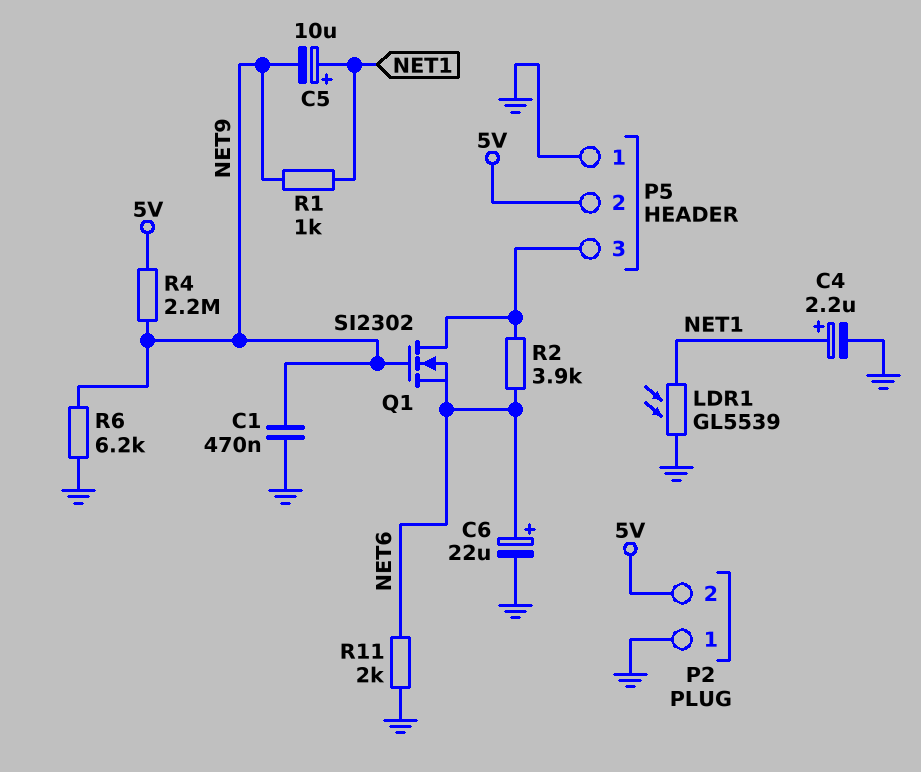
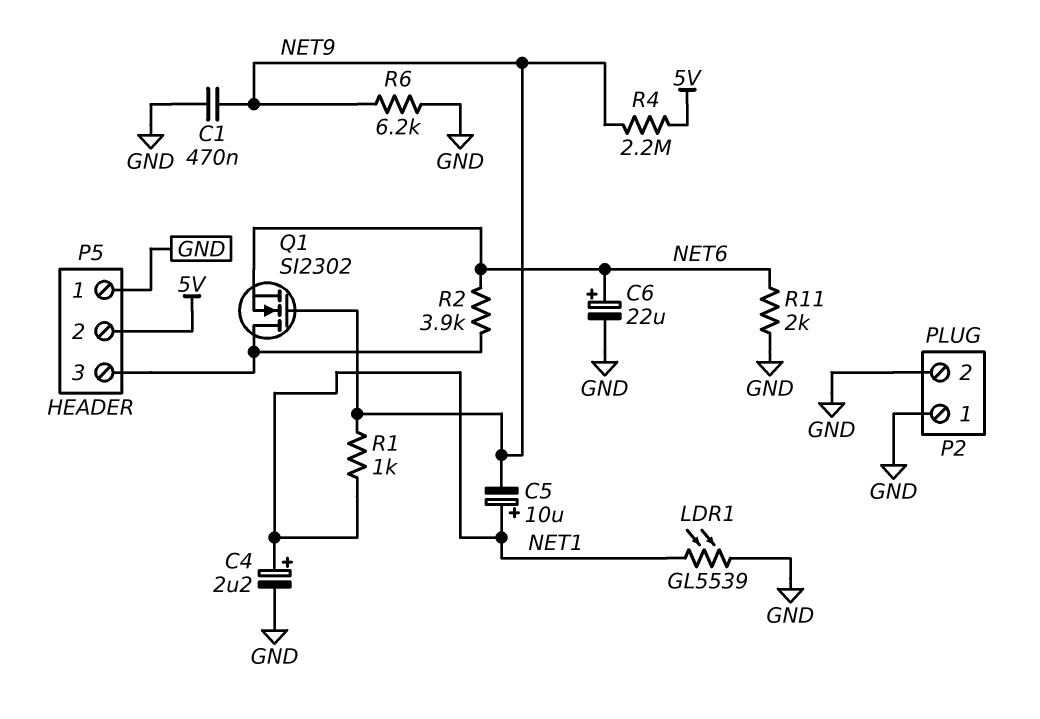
P2 pin 2: 5V -> GND

